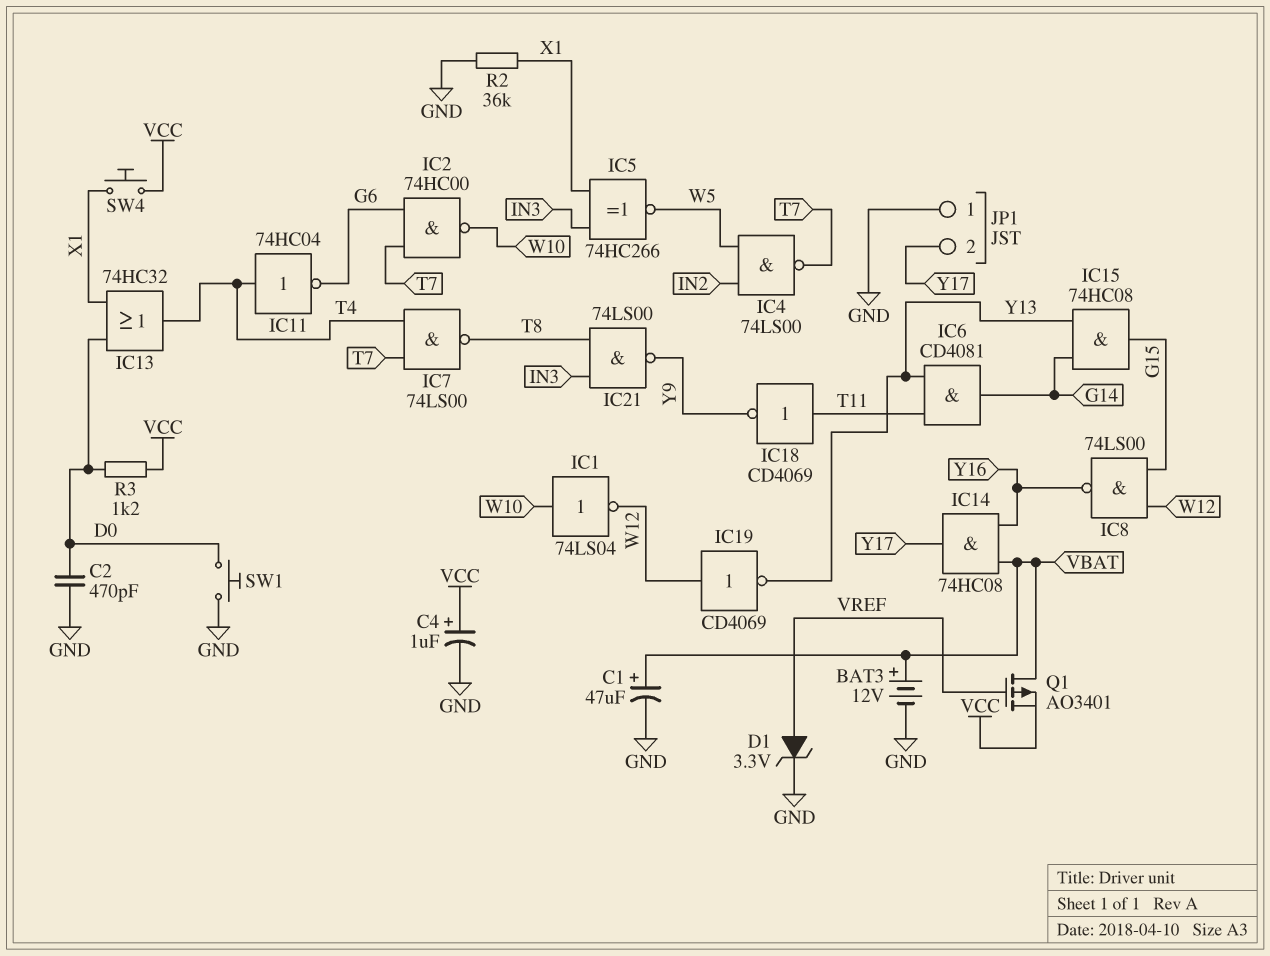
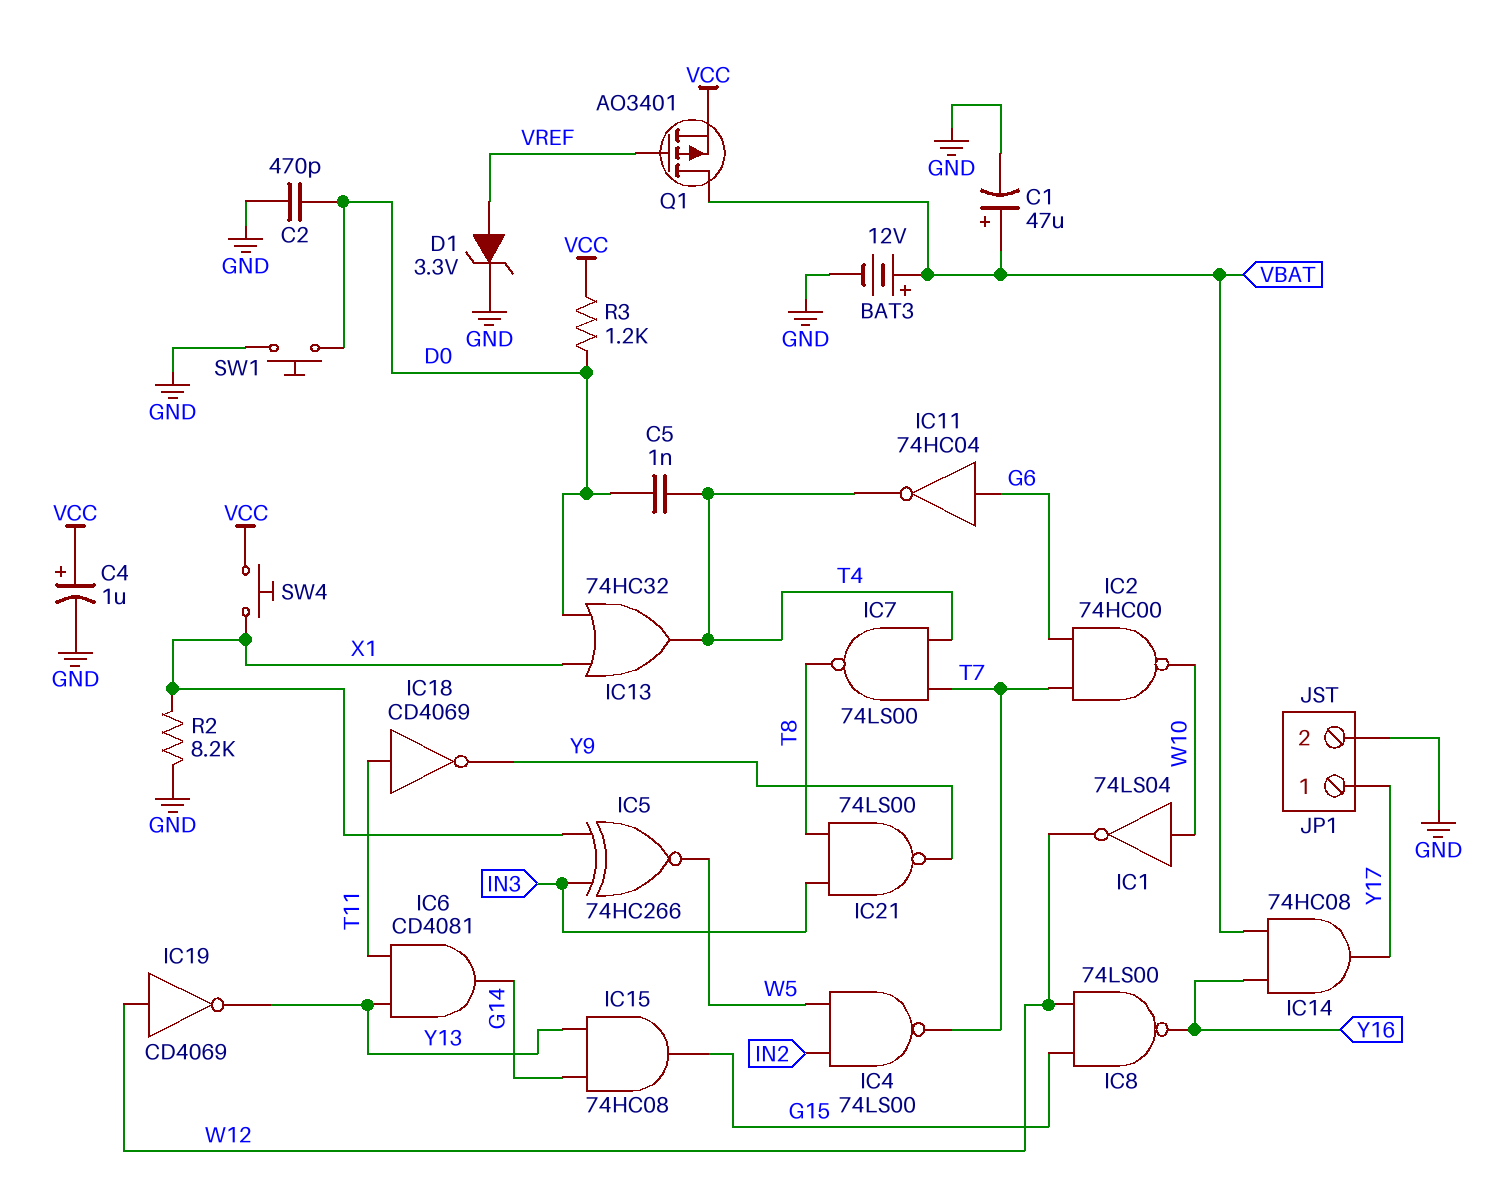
C5: none -> 1nF (D0, T4)
IC11: NOT 74HC04 (in T4, out G6) -> NOT 74HC04 (in G6, out T4)
JP1 pin 1: GND -> Y17
JP1 pin 2: Y17 -> GND
R2: 36k (GND, X1) -> 8.2k (GND, X1)

